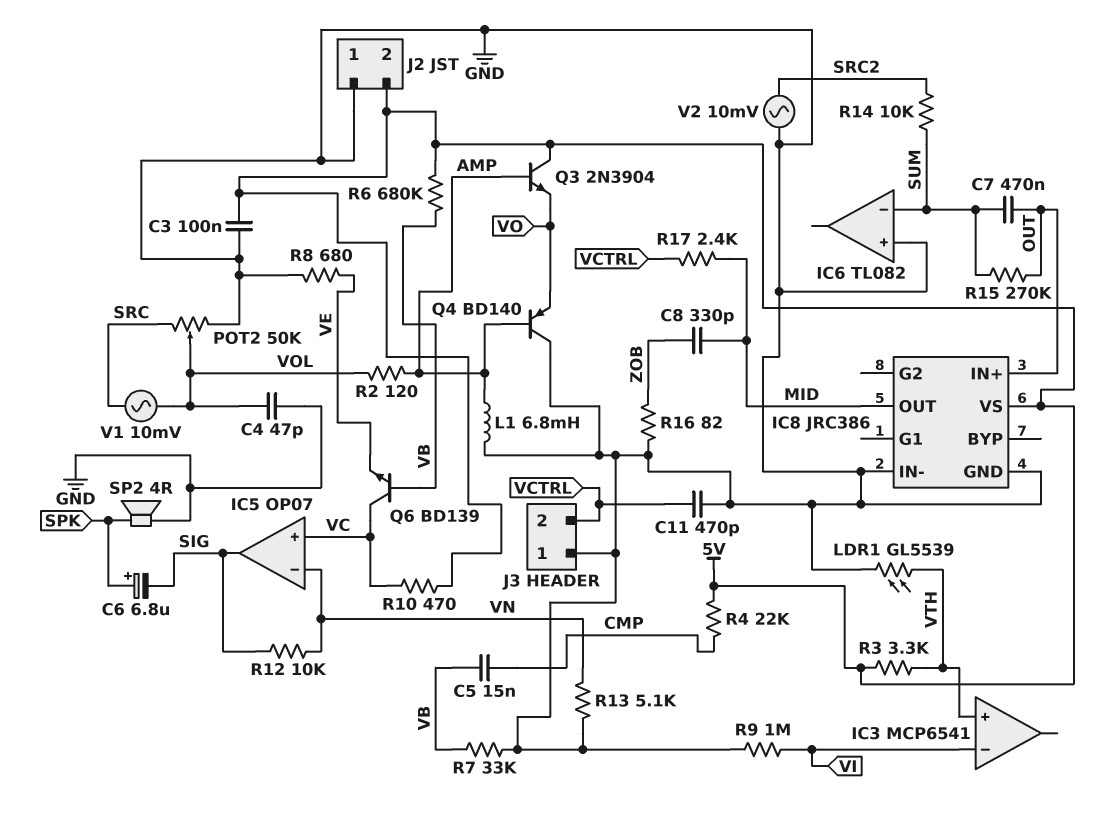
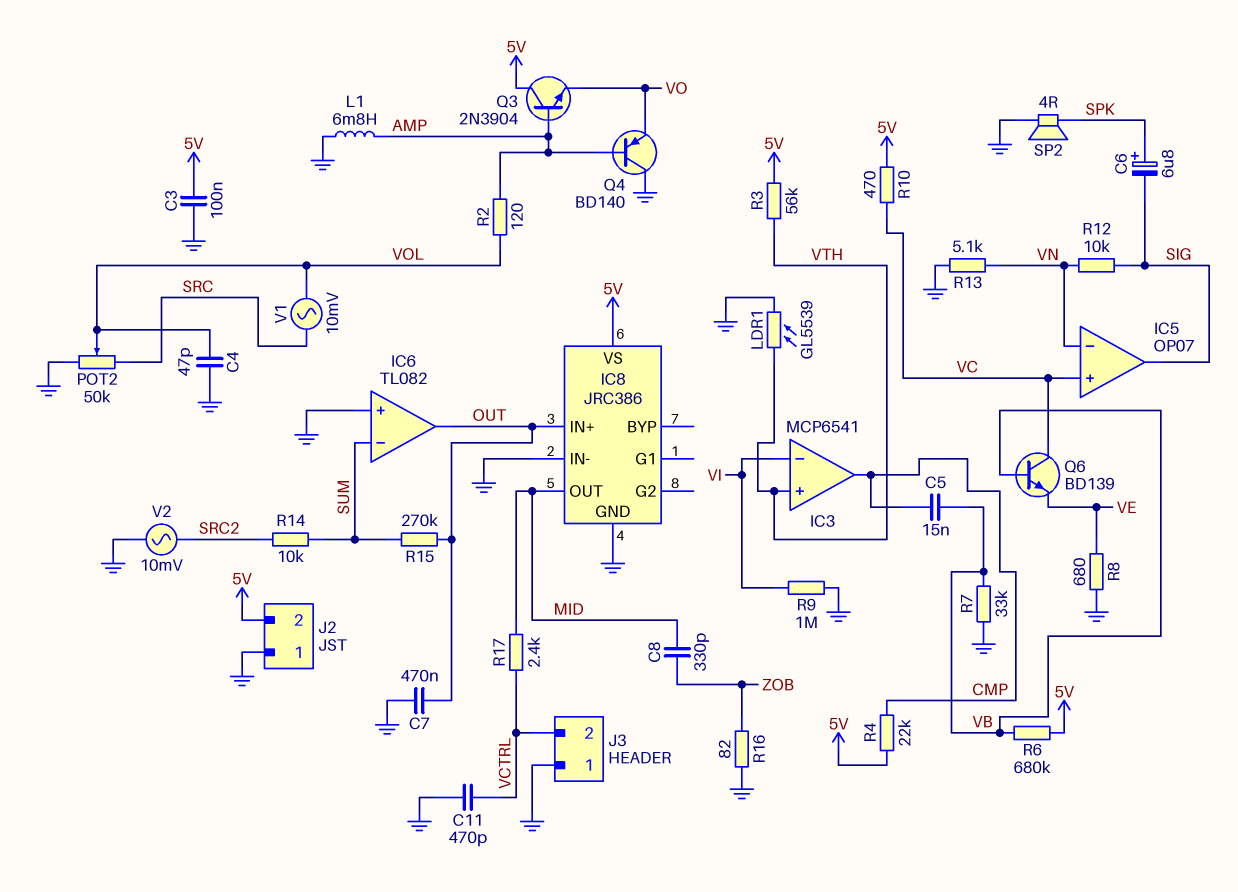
C7: 470nF (OUT, SUM) -> 470nF (GND, OUT)
IC3 pin out: none -> CMP
IC6 pin out: none -> OUT
R3: 3.3k (5V, VTH) -> 56k (5V, VTH)

